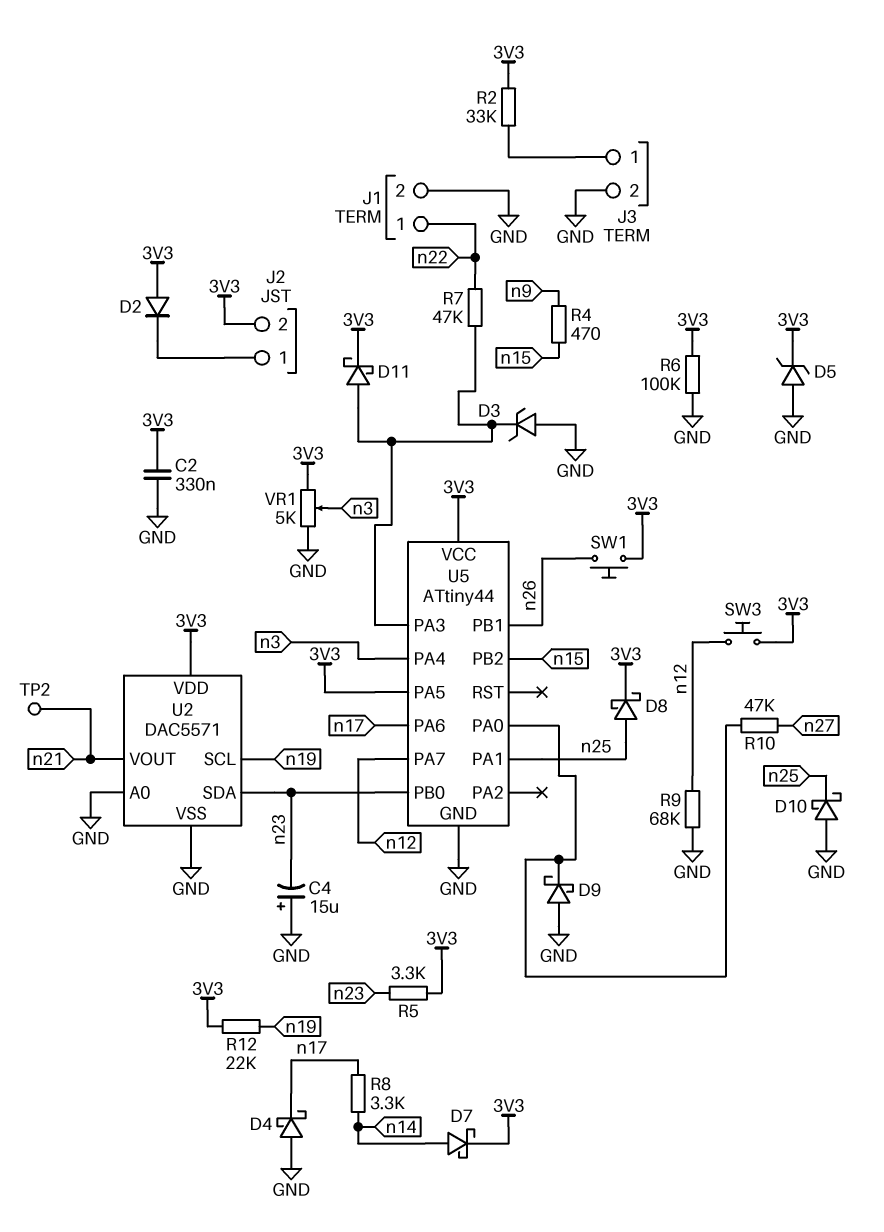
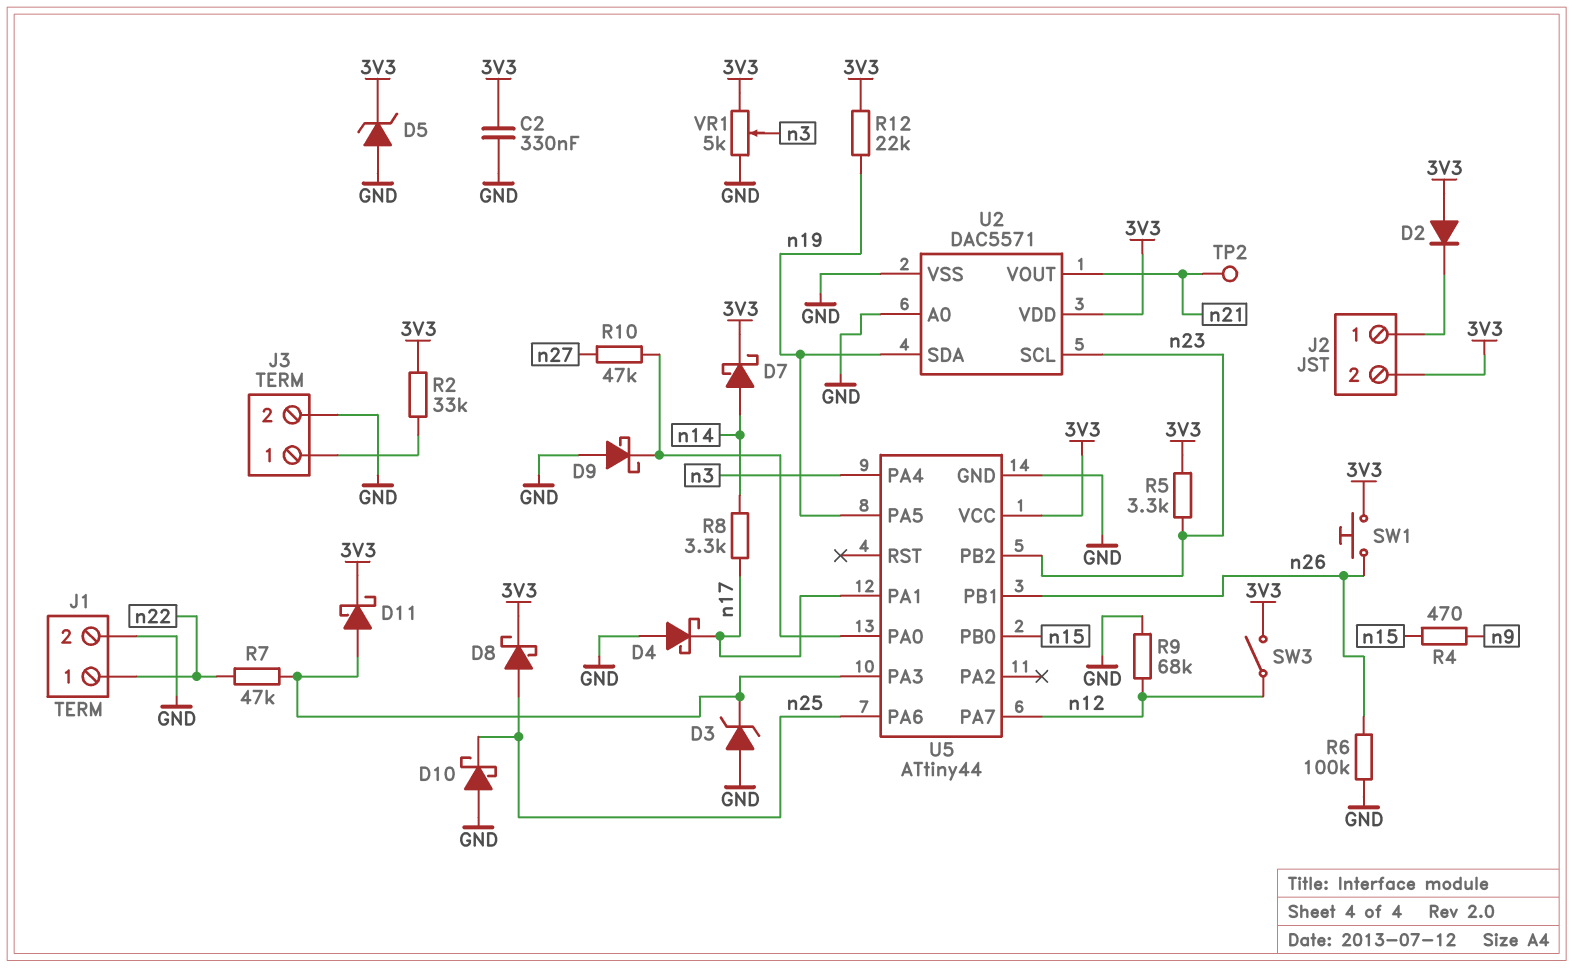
C4: 15uF (plus GND, minus n23) -> none
R6: 100k (3V3, GND) -> 100k (GND, n26)
SW3: button (3V3, n12) -> switch (3V3, n12)
U2 pin SCL: n19 -> n23
U2 pin SDA: n23 -> n19
U5 pin PA1: n25 -> n17
U5 pin PA5: 3V3 -> n19
U5 pin PA6: n17 -> n25
U5 pin PB0: n23 -> n15
U5 pin PB2: n15 -> n23

